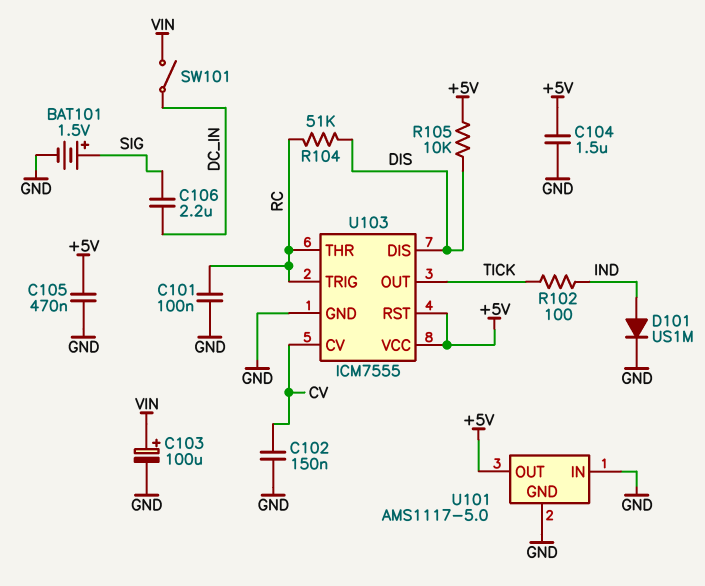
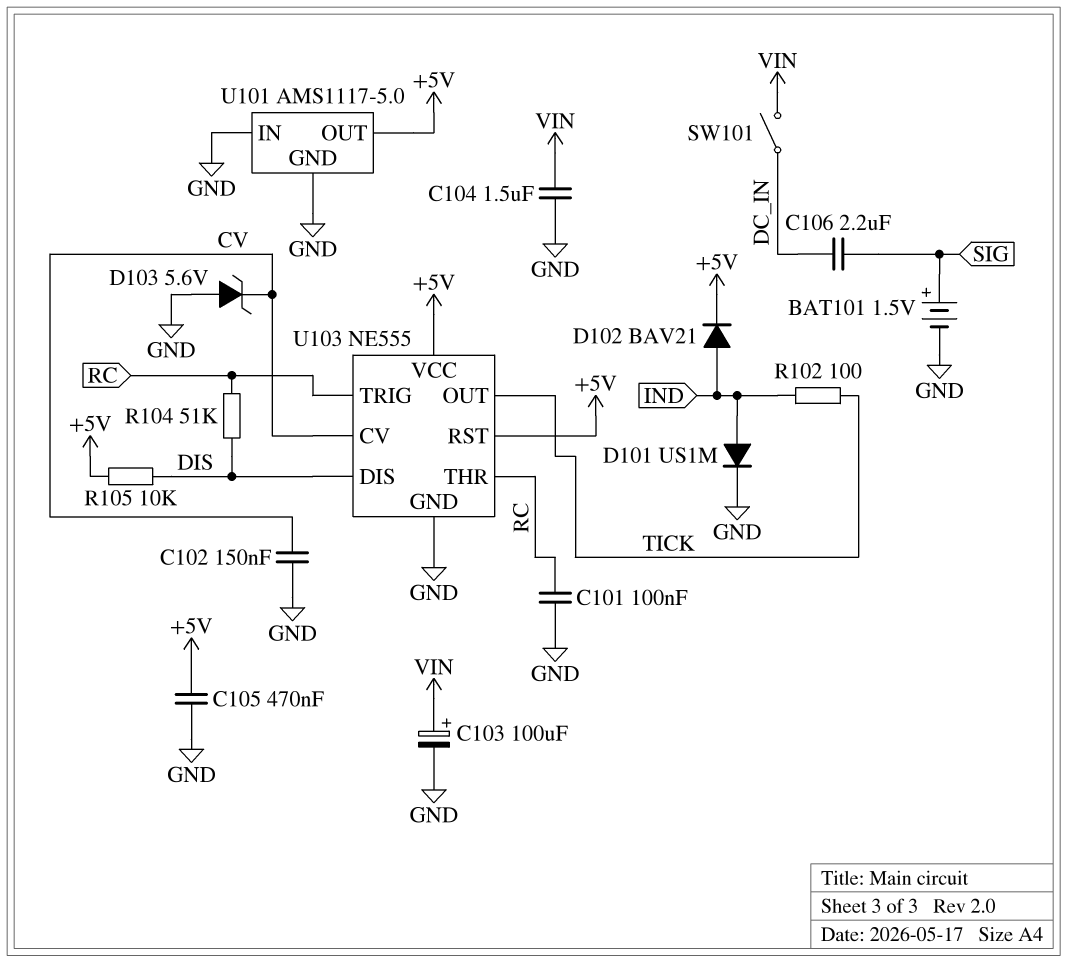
C104: 1.5uF (+5V, GND) -> 1.5uF (GND, VIN)
D102: none -> diode BAV21 (A IND, K +5V)
D103: none -> zener 5.6V (A GND, K CV)
U103: ICM7555 -> NE555

